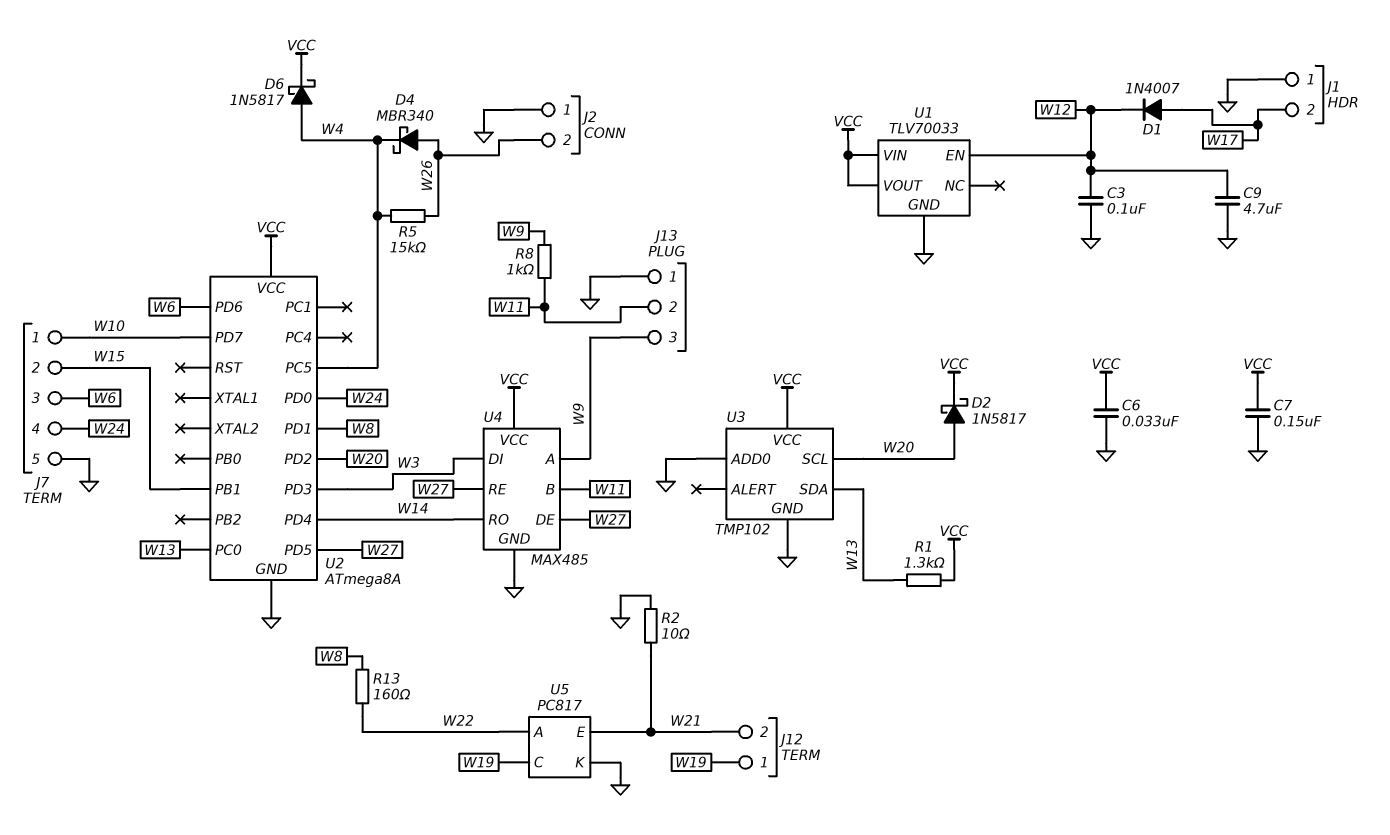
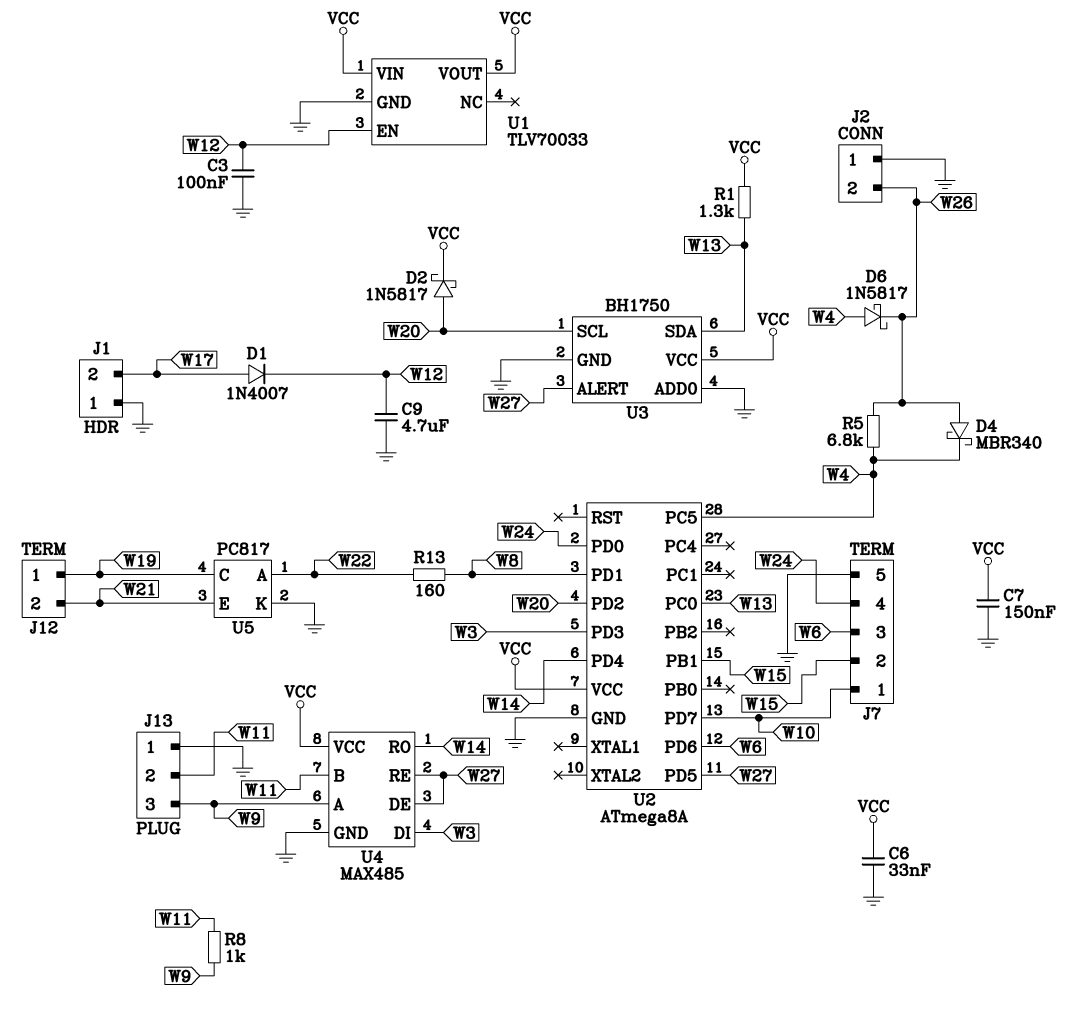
D6: schottky 1N5817 (A W4, K VCC) -> schottky 1N5817 (A W4, K W26)
R2: 10 (GND, W21) -> none
R5: 15k (W4, W26) -> 6.8k (W4, W26)
U3: TMP102 -> BH1750
U3 pin ALERT: none -> W27

